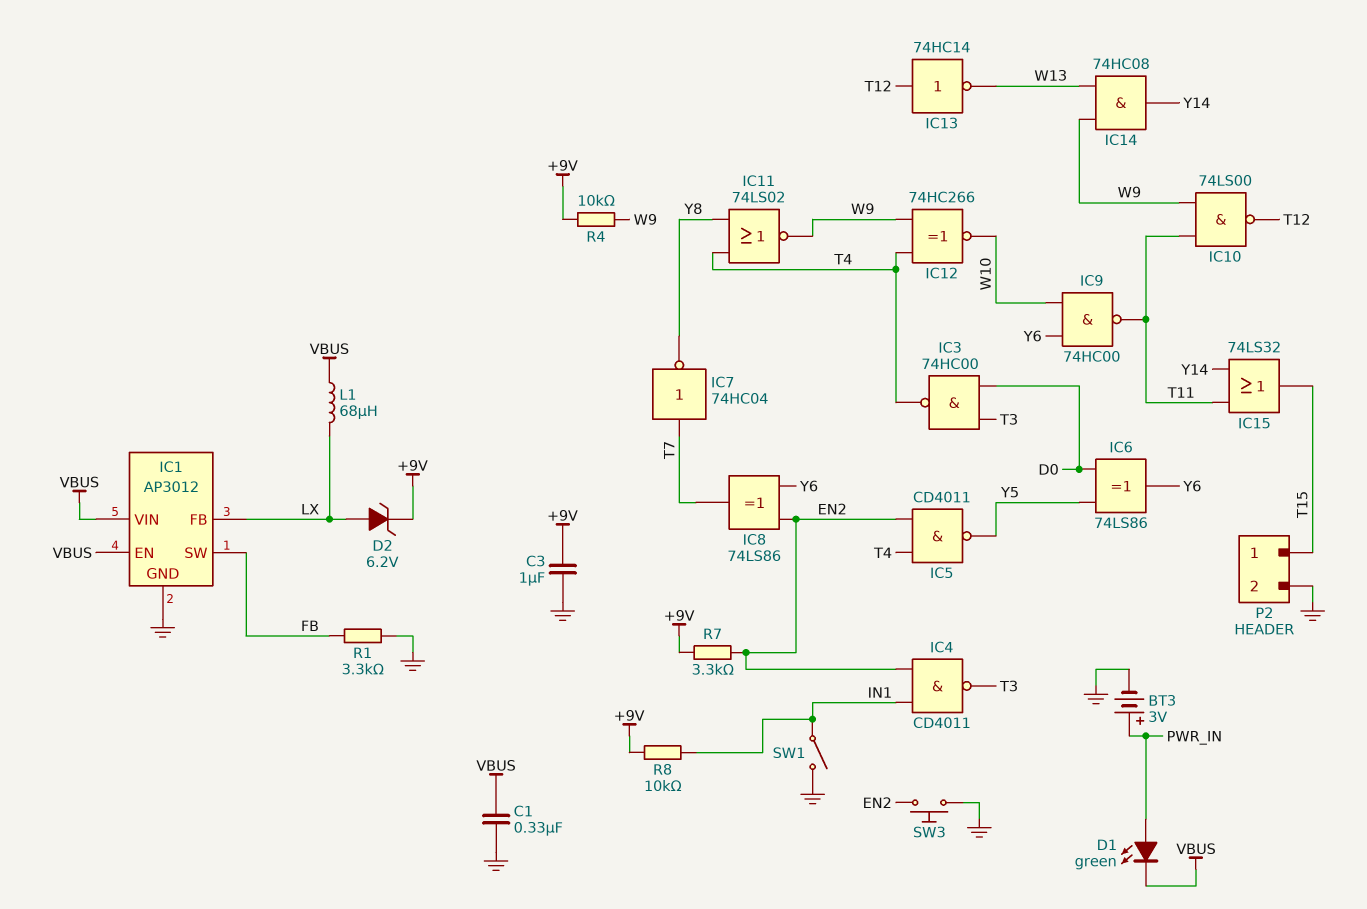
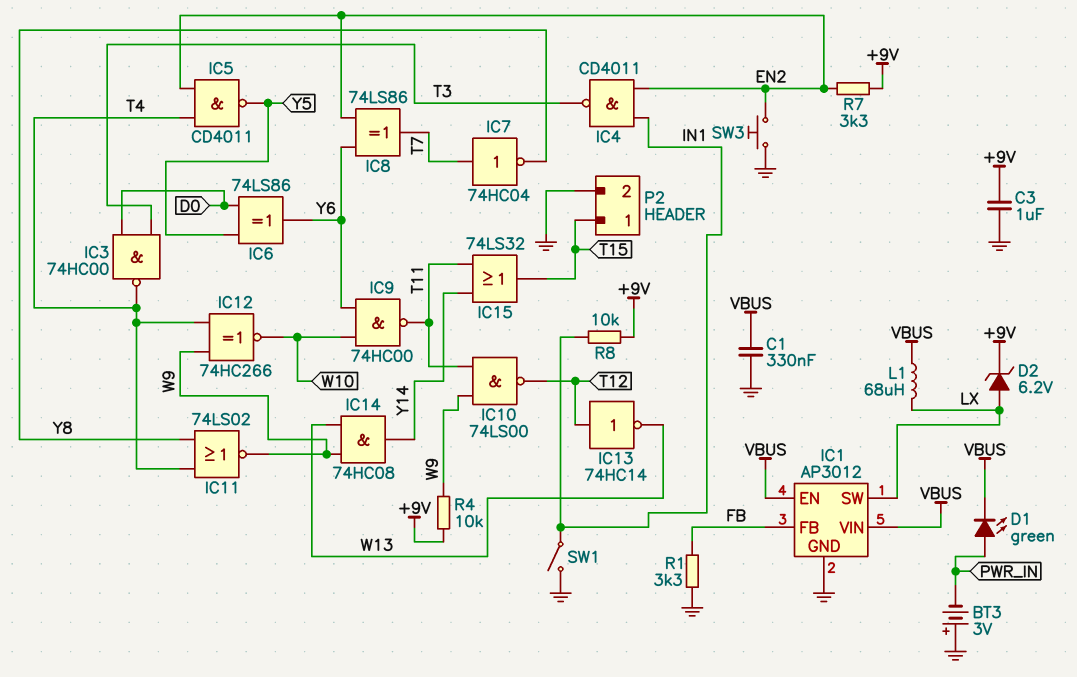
BT3: 3V (plus PWR_IN, minus GND) -> 3V (plus GND, minus PWR_IN)
IC1 pin FB: LX -> FB
IC1 pin SW: FB -> LX

